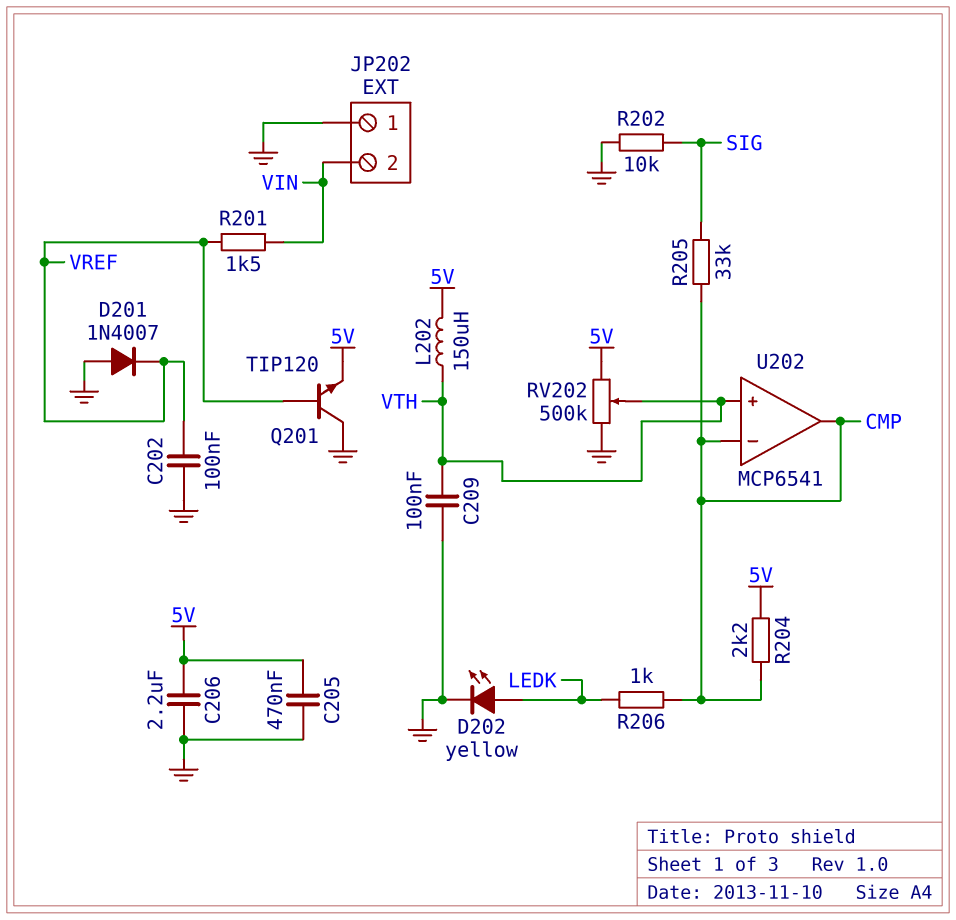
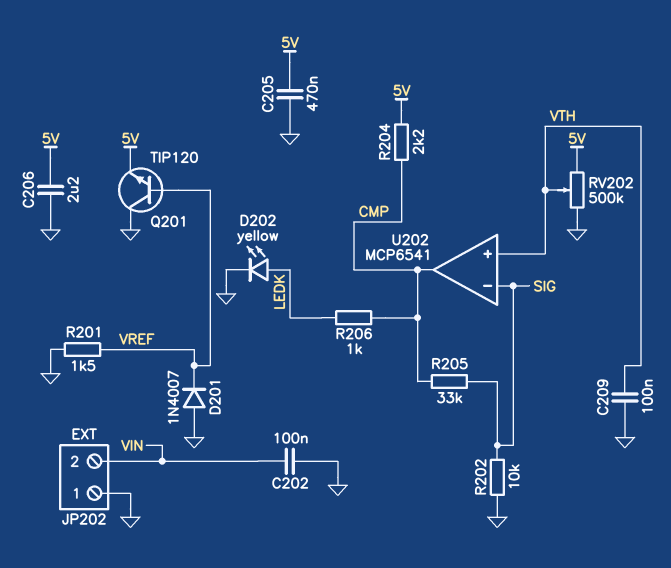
C202: 100nF (GND, VREF) -> 100nF (GND, VIN)
L202: 150uH (5V, VTH) -> none
R201: 1.5k (VIN, VREF) -> 1.5k (GND, VREF)
U202 pin in-: CMP -> SIG

